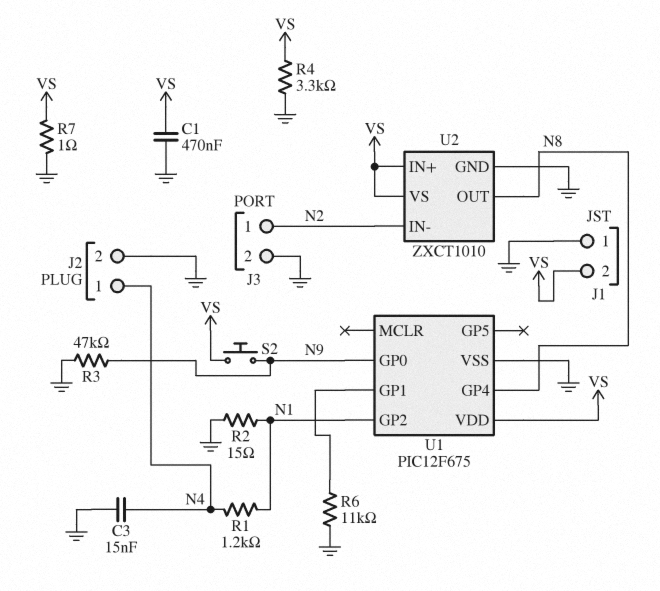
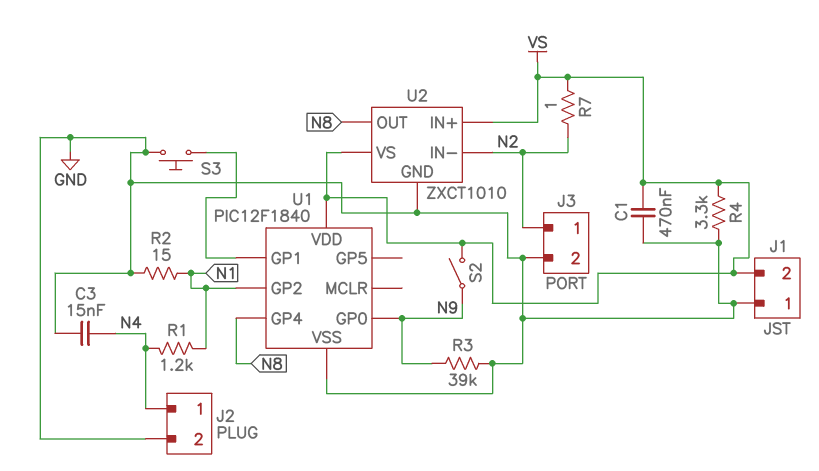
R3: 47k (GND, N9) -> 39k (GND, N9)
R6: 11k (GND, U1/GP1) -> none
R7: 1 (GND, VS) -> 1 (N2, VS)
S2: button (N9, VS) -> switch (N9, VS)
S3: none -> button (GND, U1/GP1)
U1: PIC12F675 -> PIC12F1840

